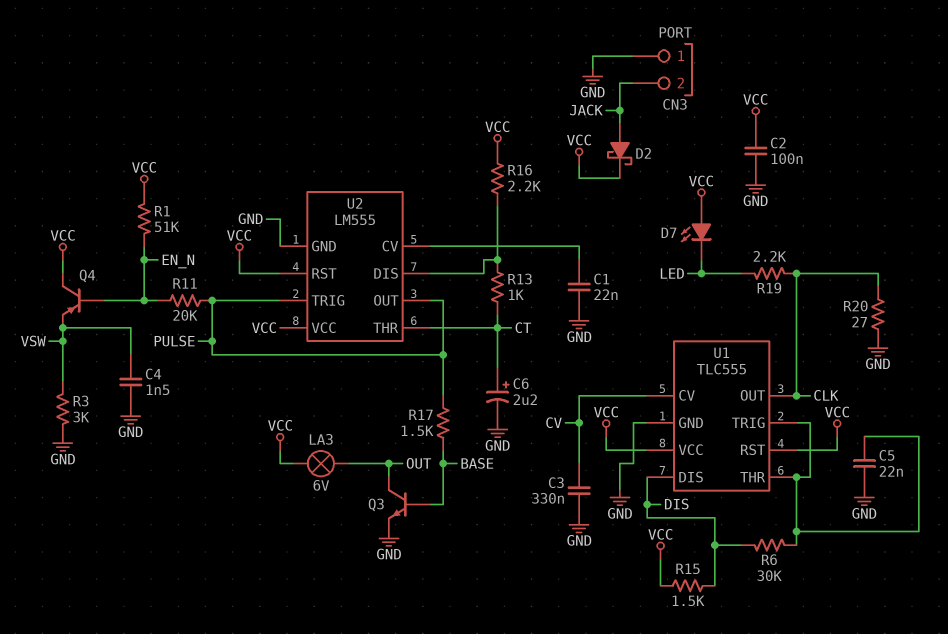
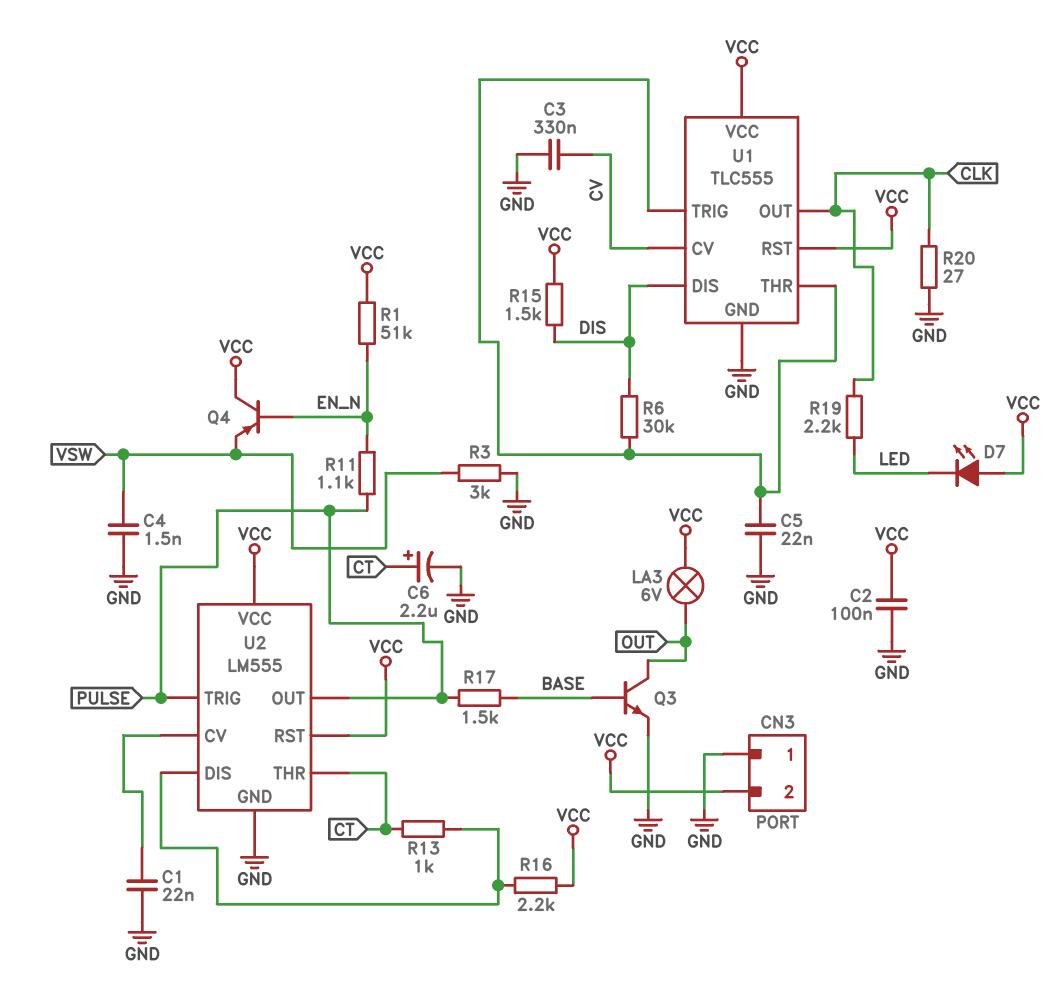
CN3 pin 2: JACK -> VCC
D2: schottky (A JACK, K VCC) -> none
R11: 20k (EN_N, PULSE) -> 1.1k (EN_N, PULSE)

